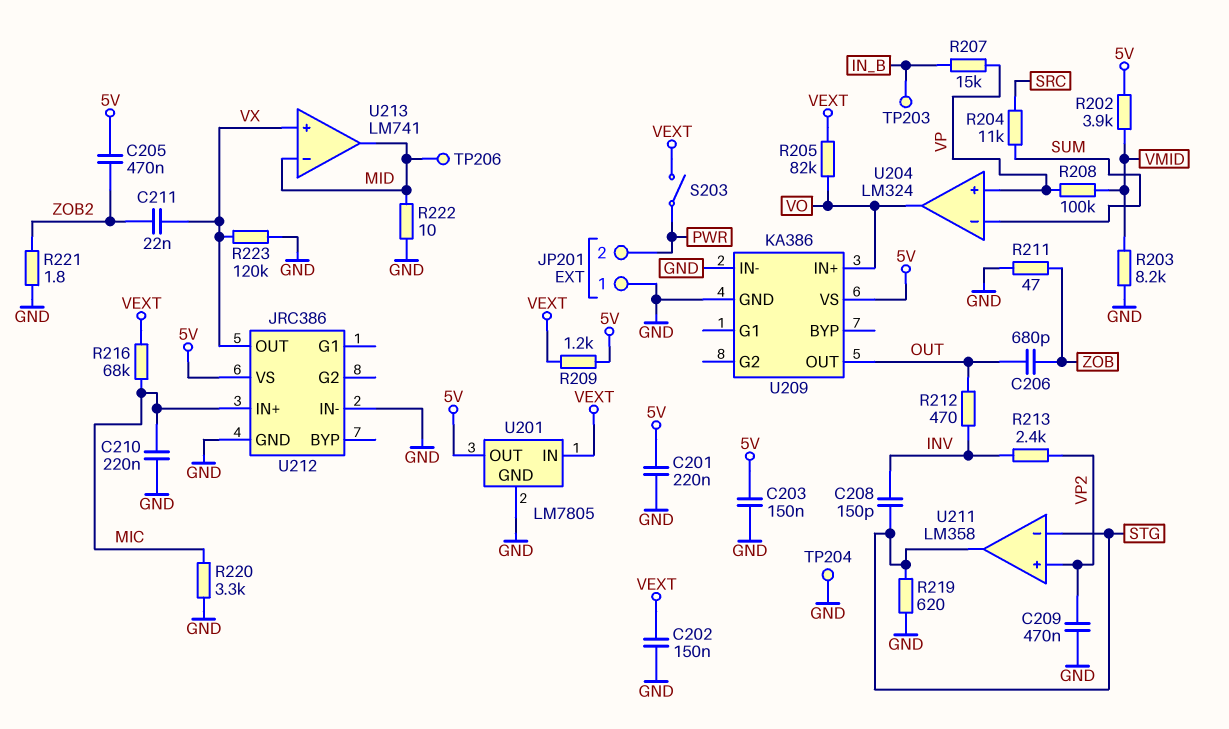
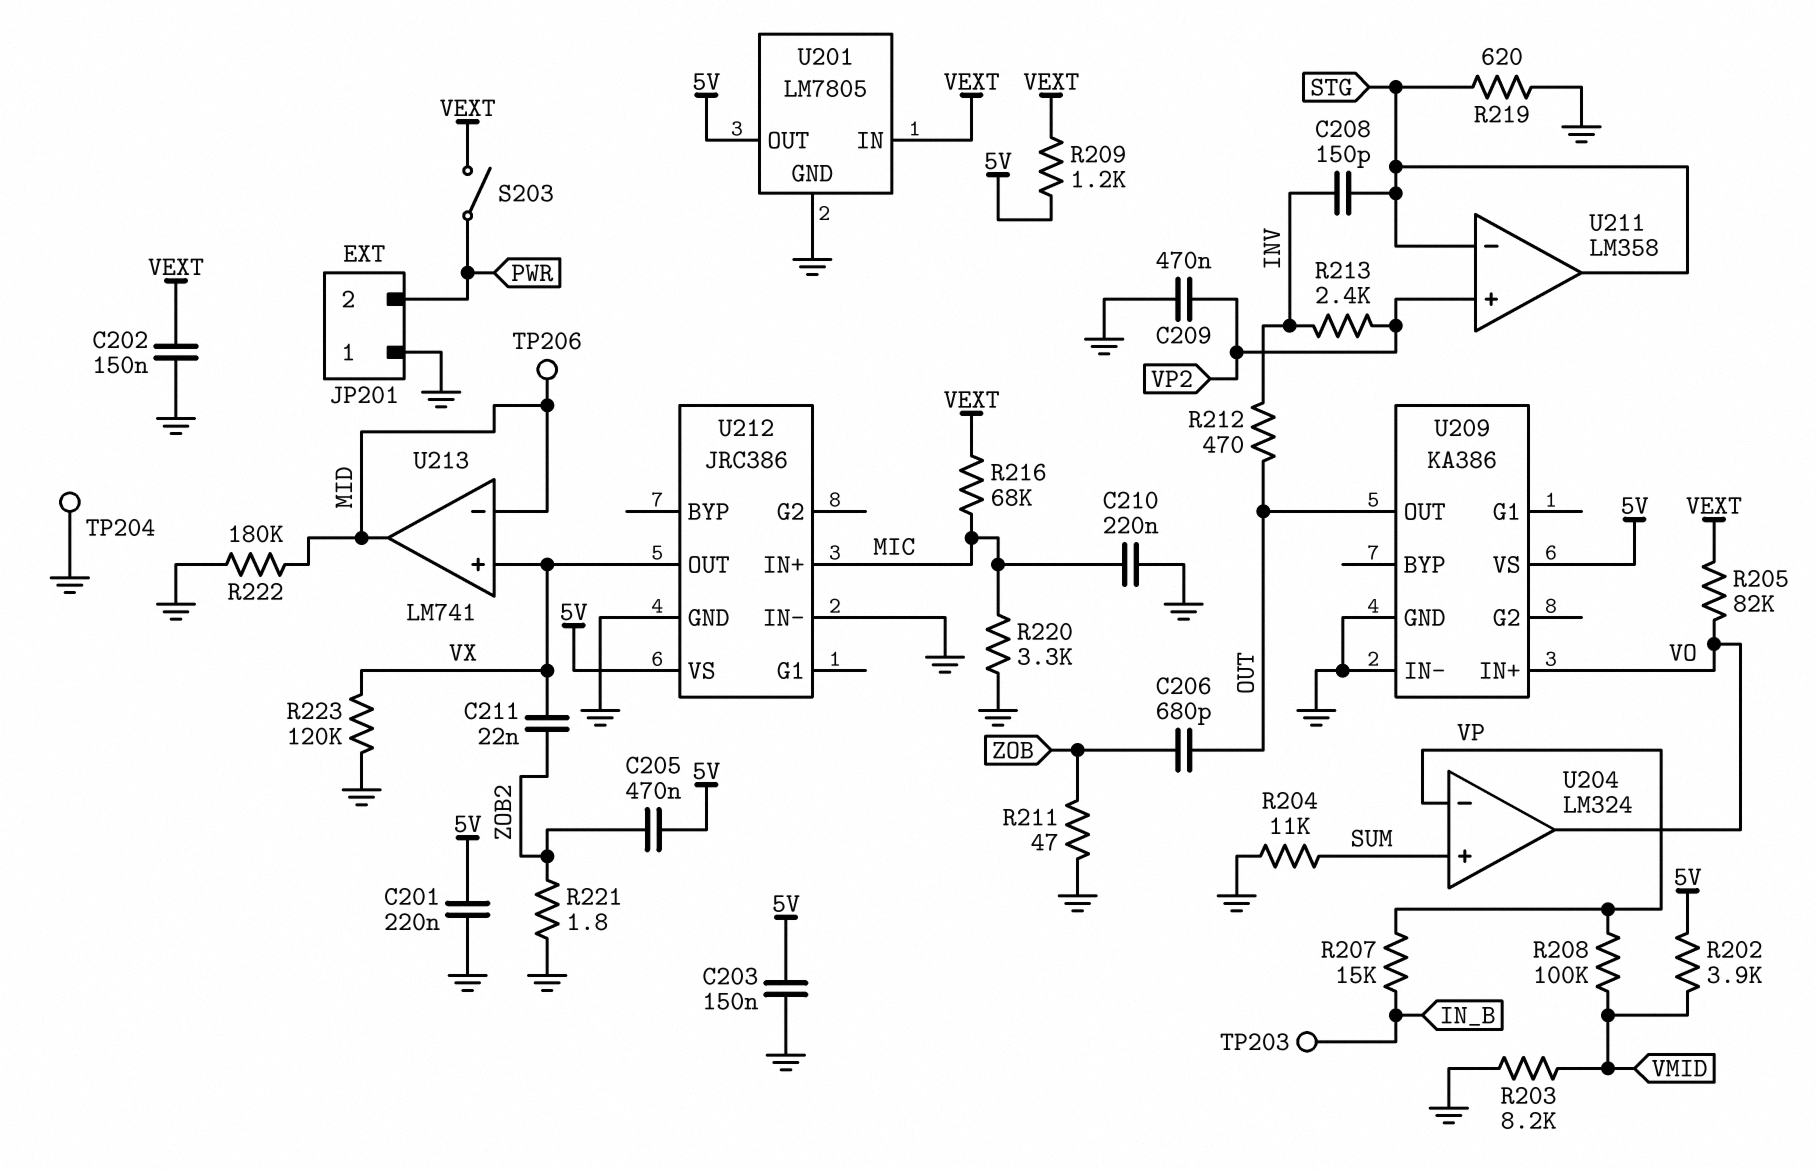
R204: 11k (SRC, SUM) -> 11k (GND, SUM)
R222: 10 (GND, MID) -> 180k (GND, MID)
U204 pin in+: VP -> SUM
U204 pin in-: SUM -> VP

